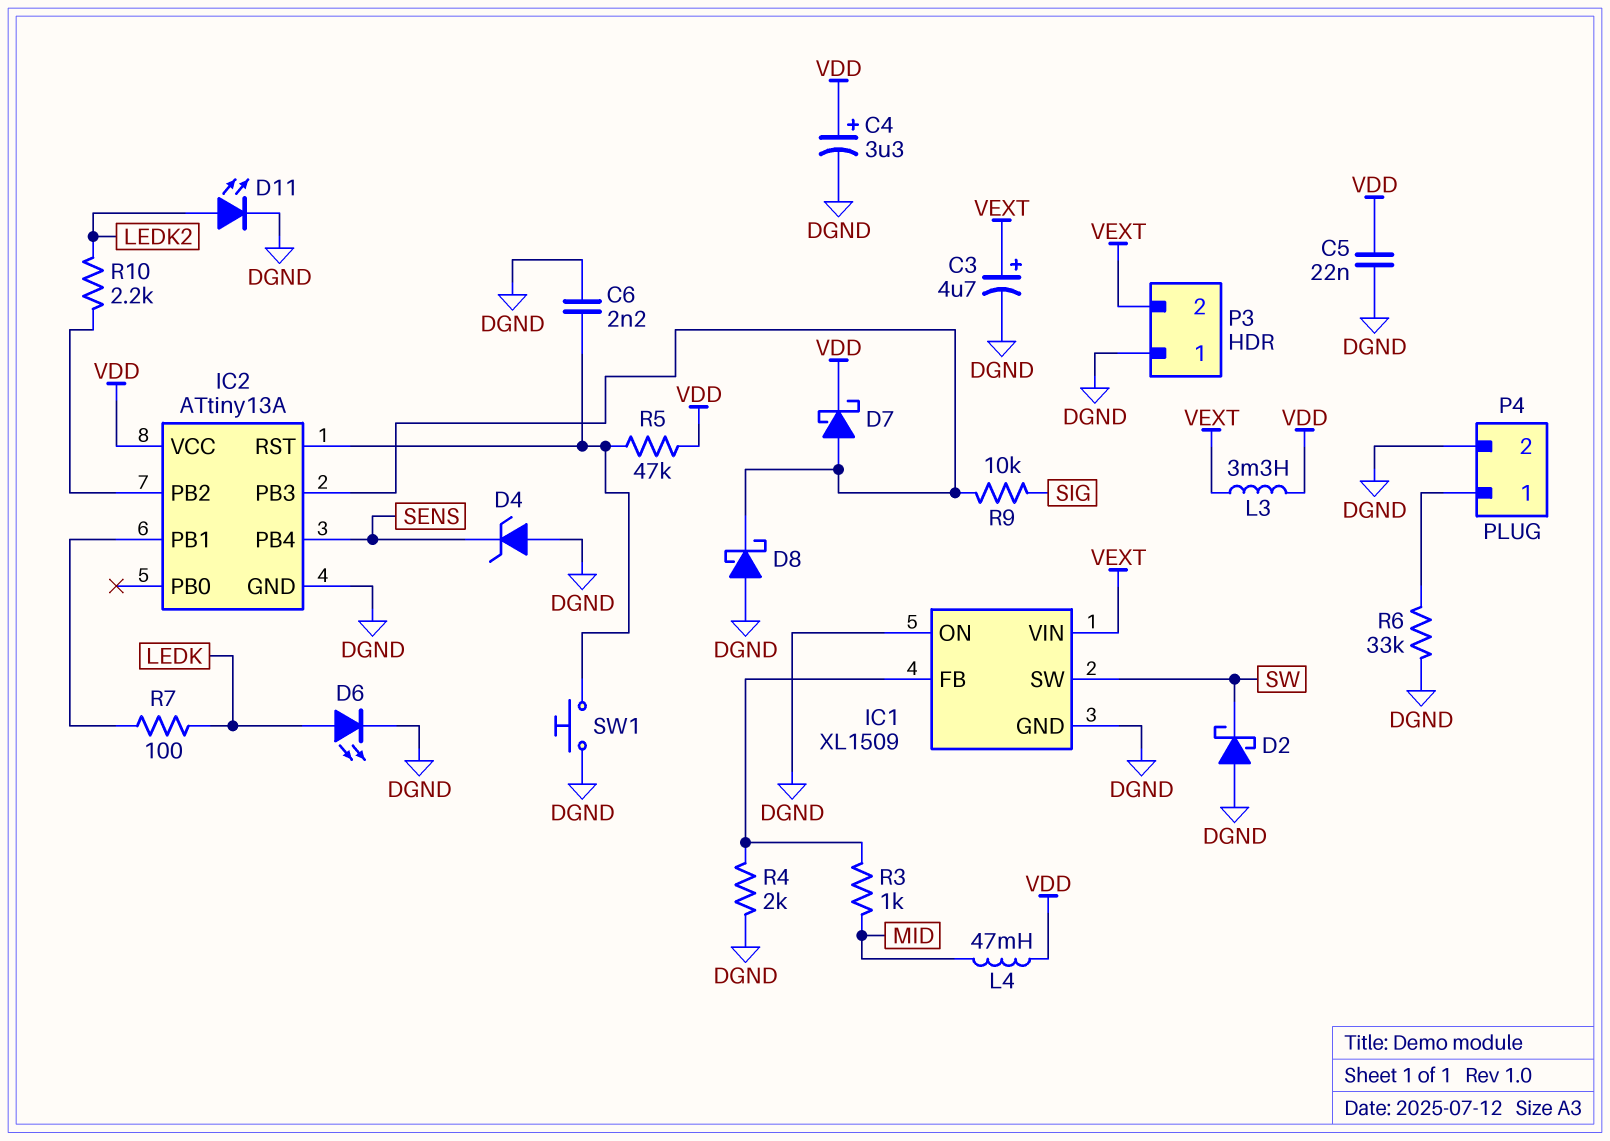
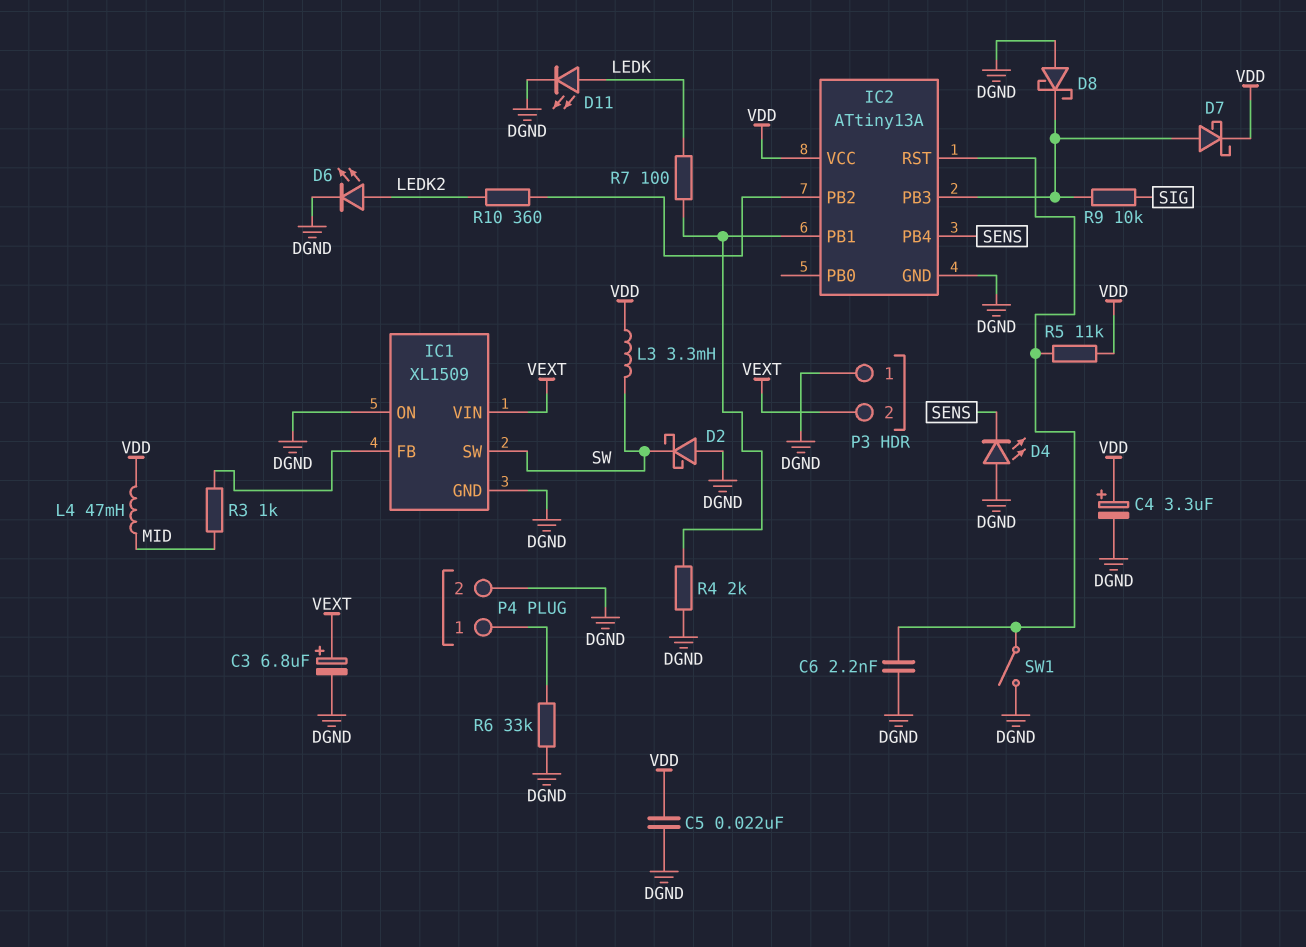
C3: 4.7uF (plus VEXT, minus DGND) -> 6.8uF (plus VEXT, minus DGND)
D4: zener (A DGND, K SENS) -> LED (A DGND, K SENS)
D6: LED (A LEDK, K DGND) -> LED (A LEDK2, K DGND)
D11: LED (A LEDK2, K DGND) -> LED (A LEDK, K DGND)
L3: 3.3mH (VDD, VEXT) -> 3.3mH (SW, VDD)
R4: 2k (DGND, IC1/FB) -> 2k (DGND, IC2/PB1)
R5: 47k (IC2/RST, VDD) -> 11k (IC2/RST, VDD)
R10: 2.2k (IC2/PB2, LEDK2) -> 360 (IC2/PB2, LEDK2)
SW1: button (DGND, IC2/RST) -> switch (DGND, IC2/RST)

